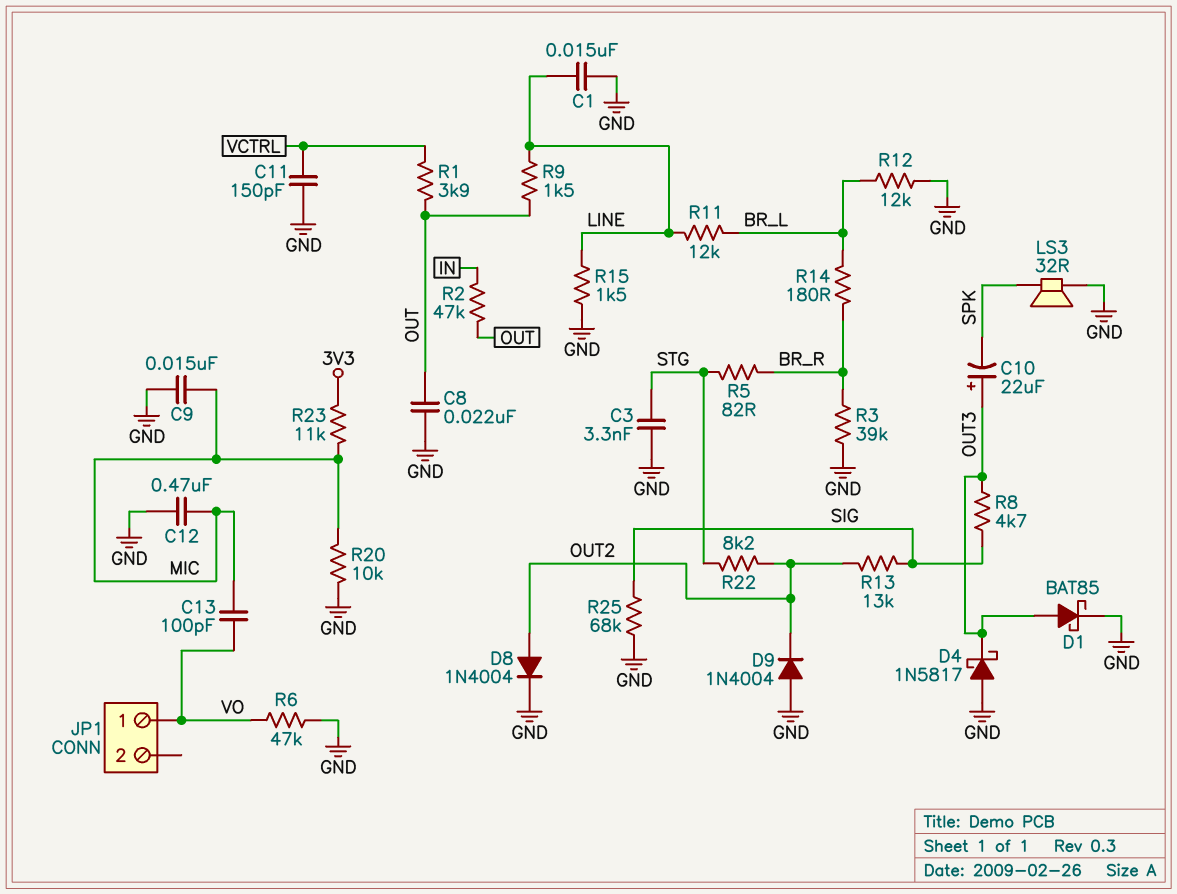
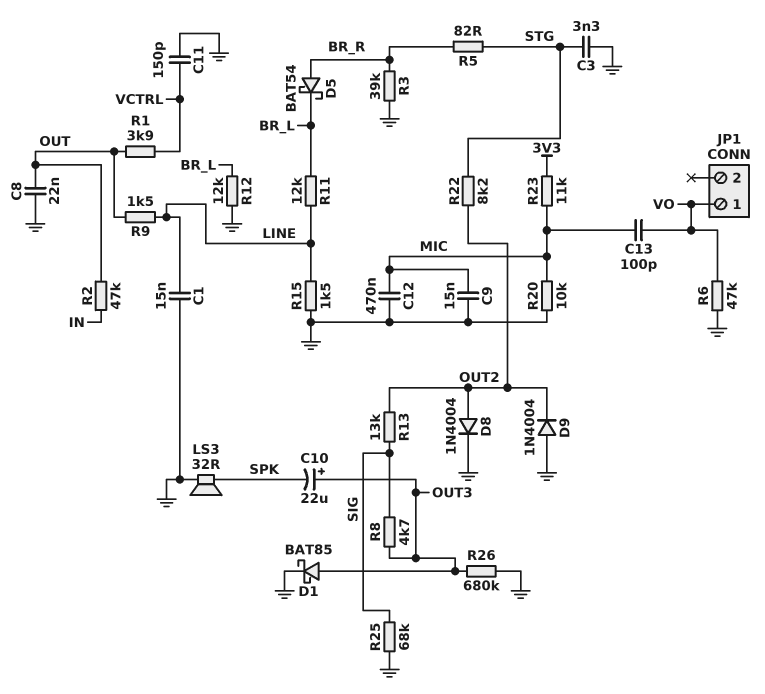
D4: schottky 1N5817 (A GND, K OUT3) -> none
D5: none -> schottky BAT54 (A BR_R, K BR_L)
R14: 180 (BR_L, BR_R) -> none
R26: none -> 680k (GND, OUT3)

